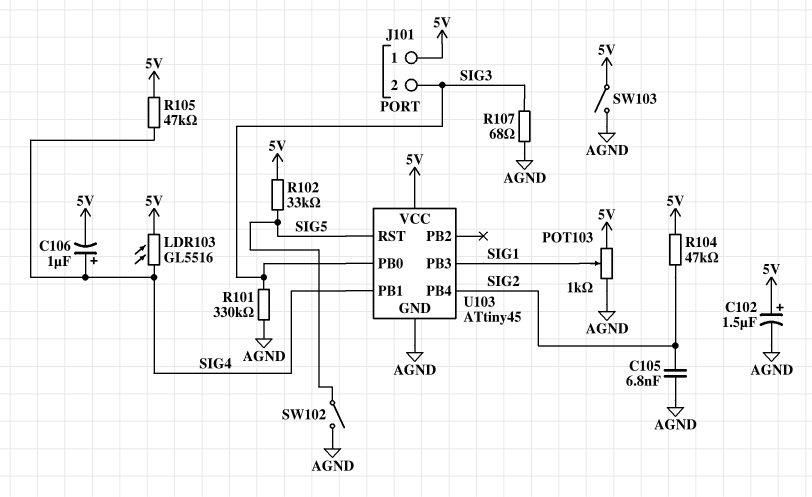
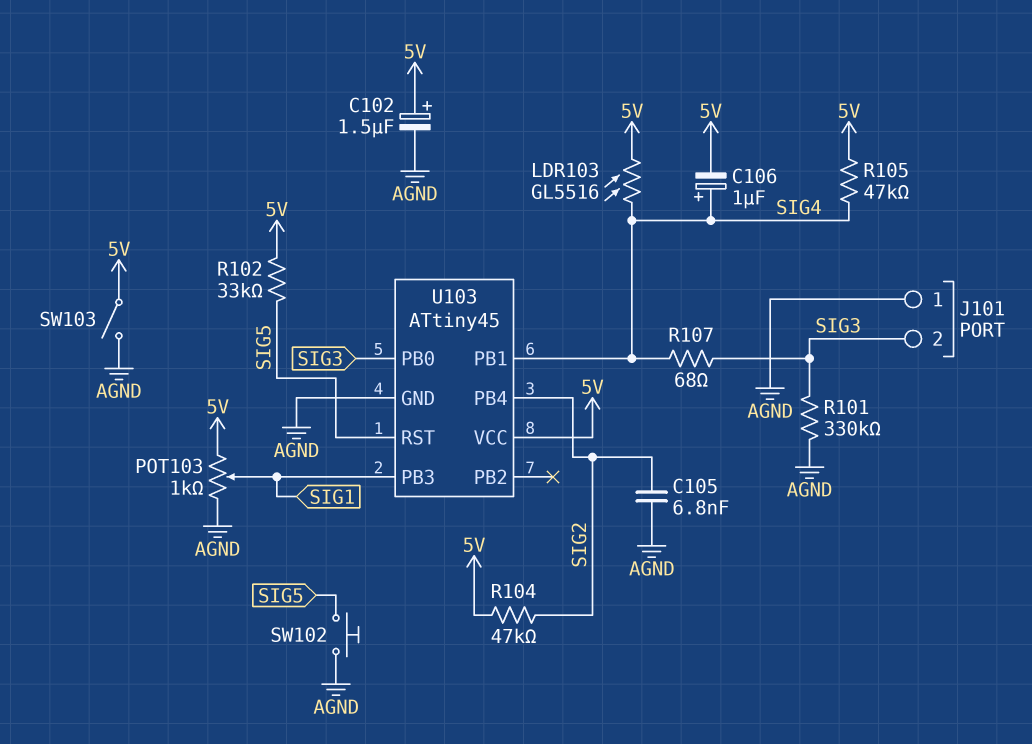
J101 pin 1: 5V -> AGND
R107: 68 (AGND, SIG3) -> 68 (SIG3, SIG4)
SW102: switch (AGND, SIG5) -> button (AGND, SIG5)

